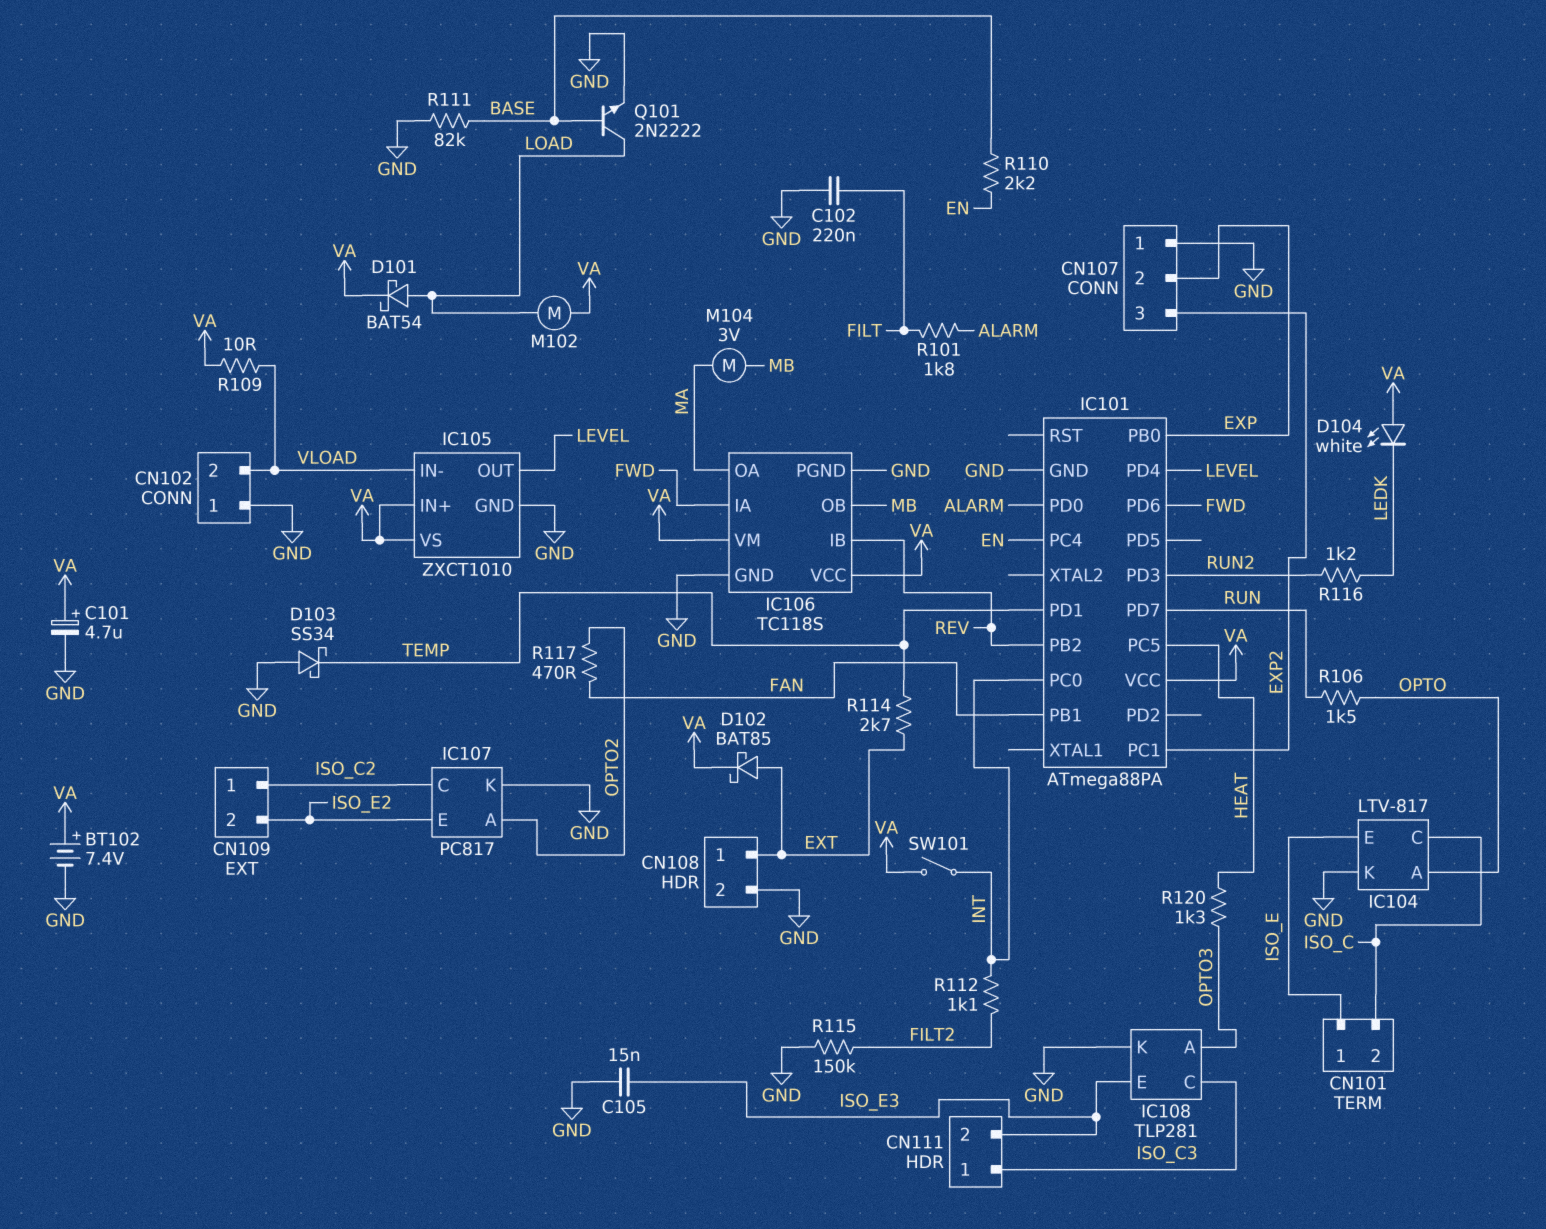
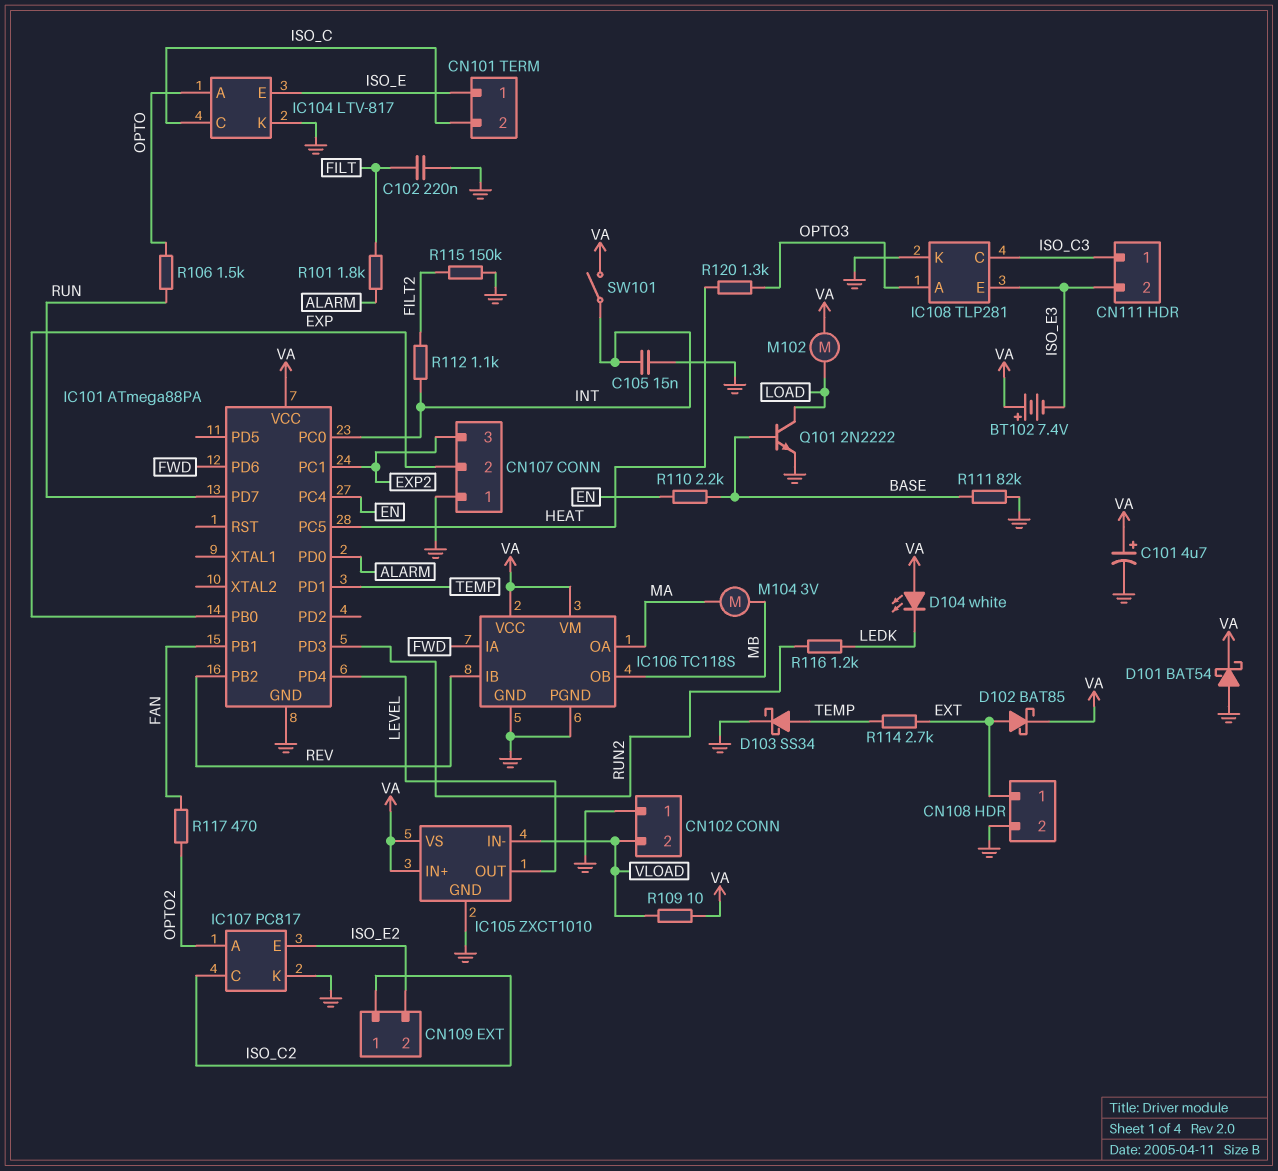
BT102: 7.4V (plus VA, minus GND) -> 7.4V (plus VA, minus ISO_E3)
C105: 15nF (GND, ISO_E3) -> 15nF (GND, INT)
D101: schottky BAT54 (A LOAD, K VA) -> schottky BAT54 (A GND, K VA)
D103: schottky SS34 (A GND, K TEMP) -> schottky SS34 (A TEMP, K GND)

